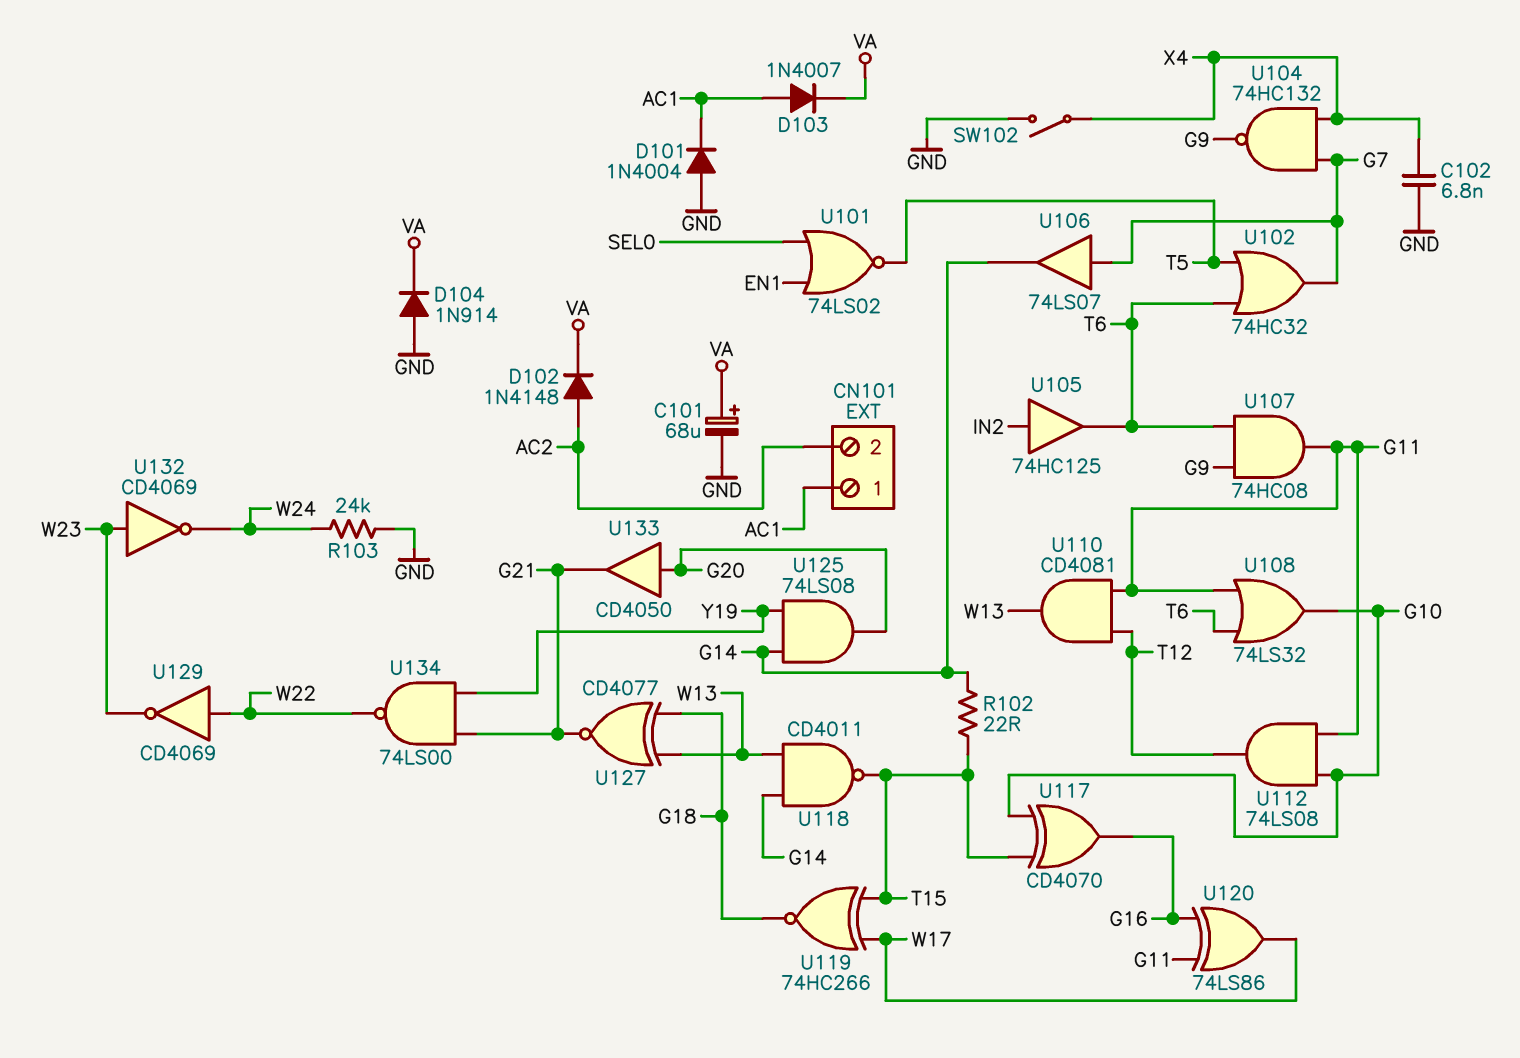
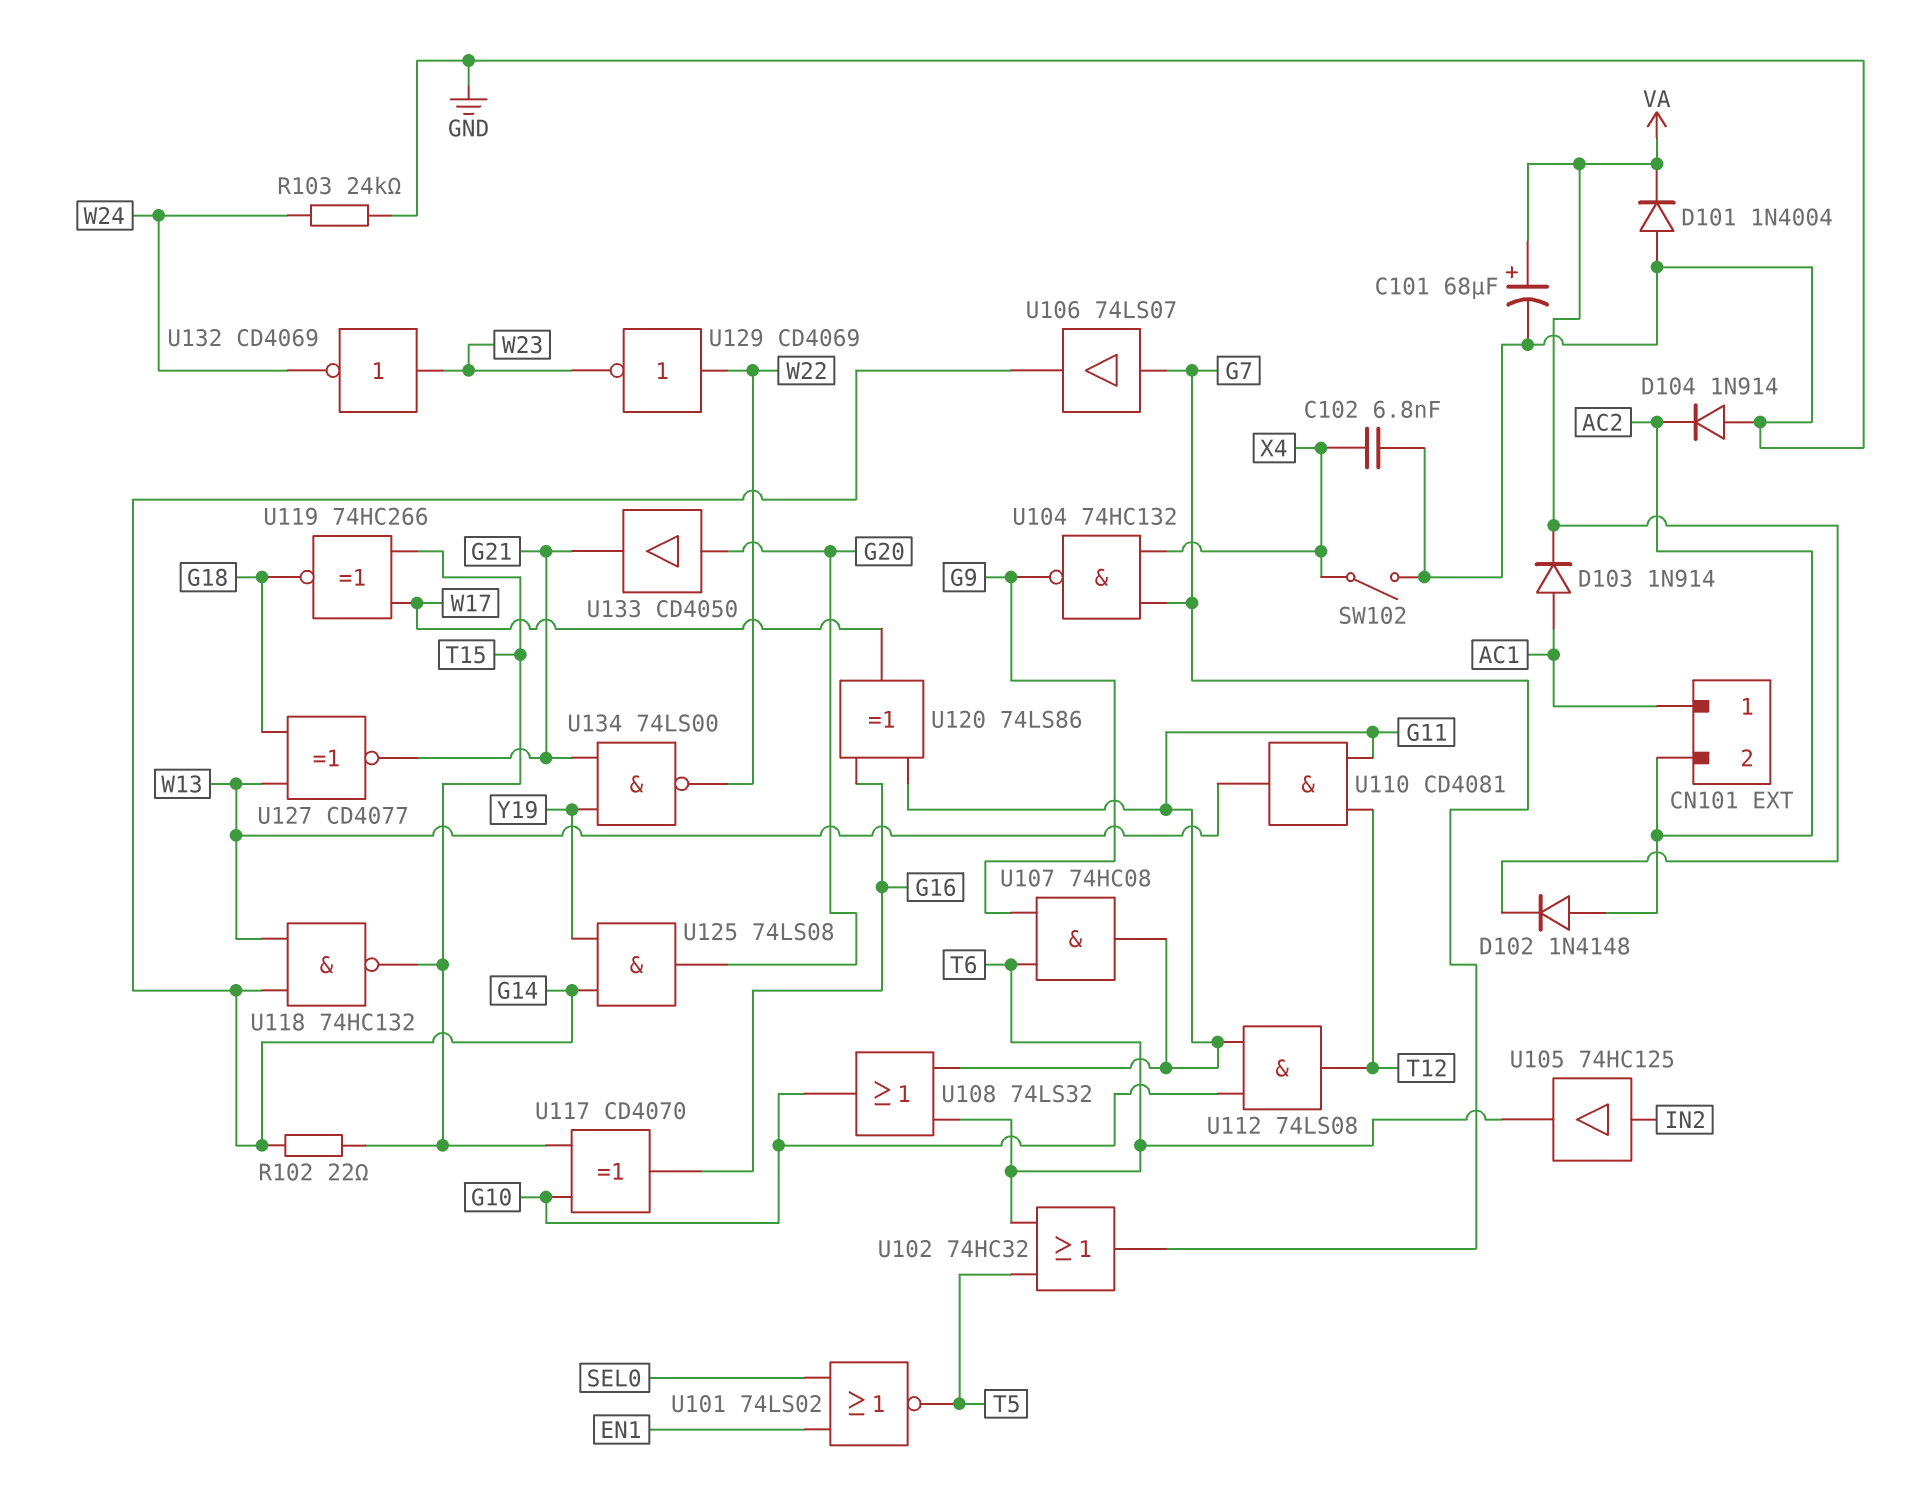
D101: diode 1N4004 (A GND, K AC1) -> diode 1N4004 (A GND, K VA)
D103: diode 1N4007 (A AC1, K VA) -> diode 1N914 (A AC1, K VA)
D104: diode 1N914 (A GND, K VA) -> diode 1N914 (A GND, K AC2)
U118: NAND CD4011 (in G14, in W13, out T15) -> NAND 74HC132 (in G14, in W13, out T15)

